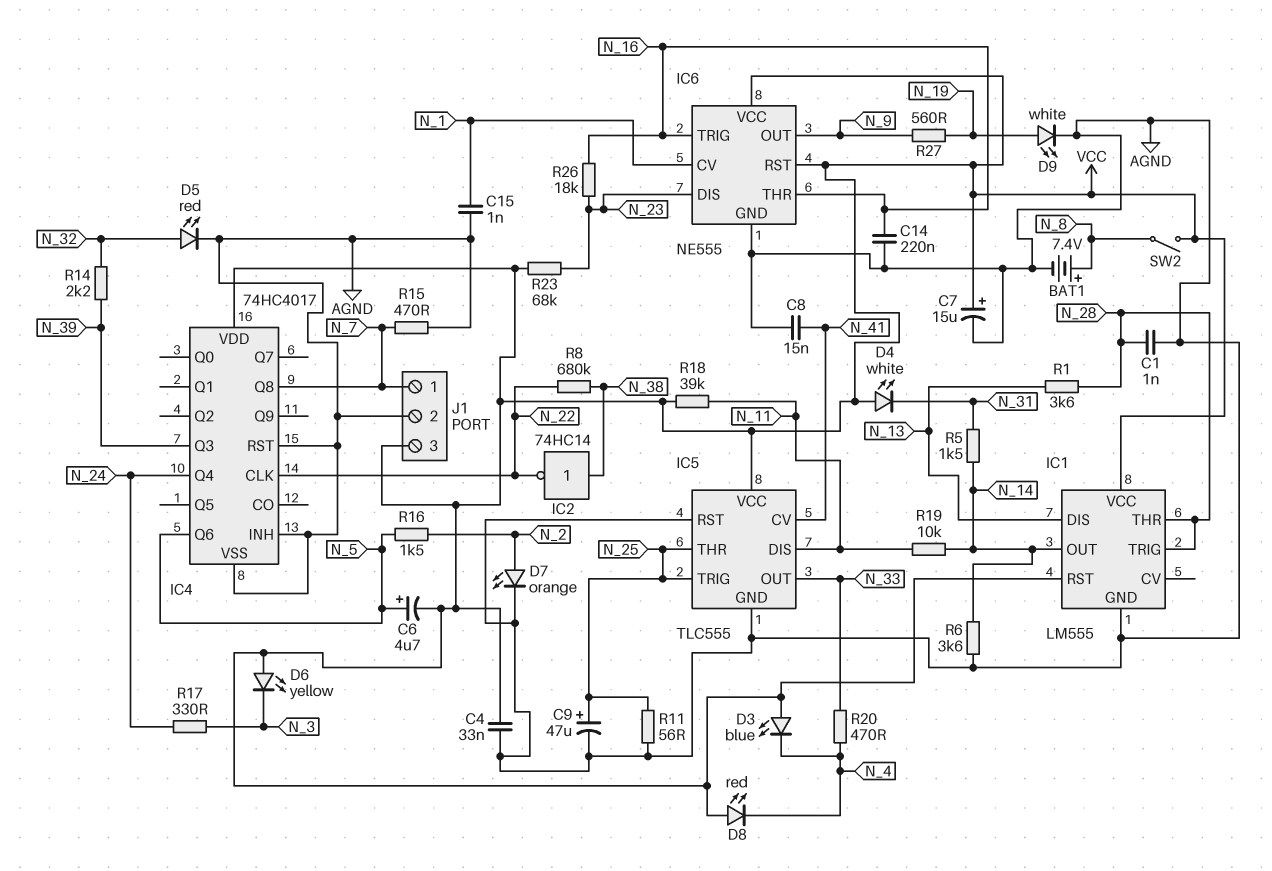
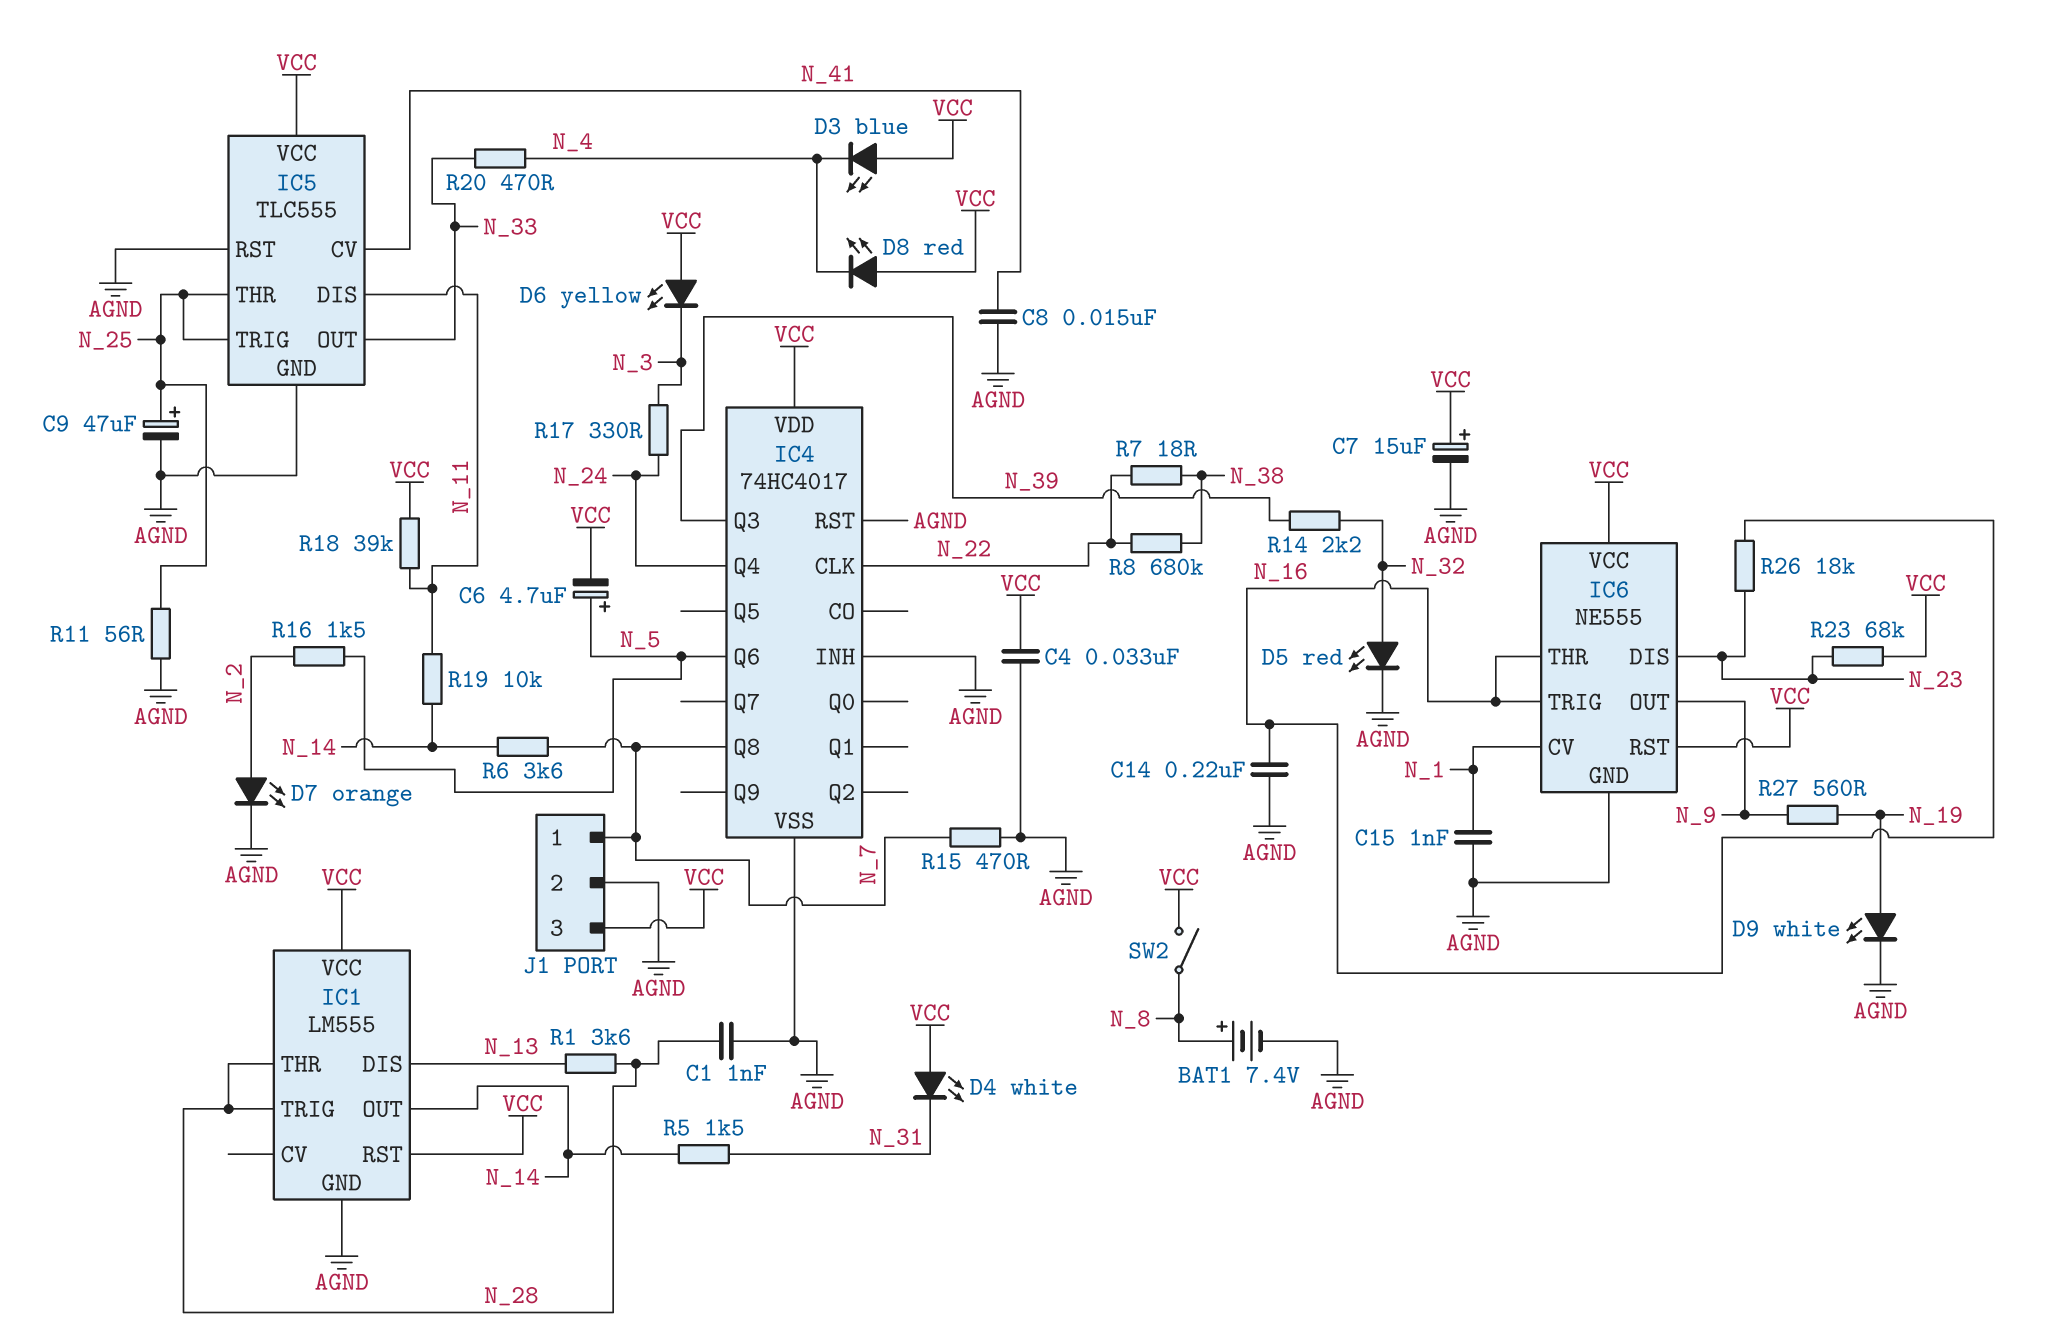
IC2: NOT 74HC14 (in N_38, out N_22) -> none
R6: 3.6k (AGND, N_14) -> 3.6k (N_7, N_14)
R7: none -> 18 (N_22, N_38)

